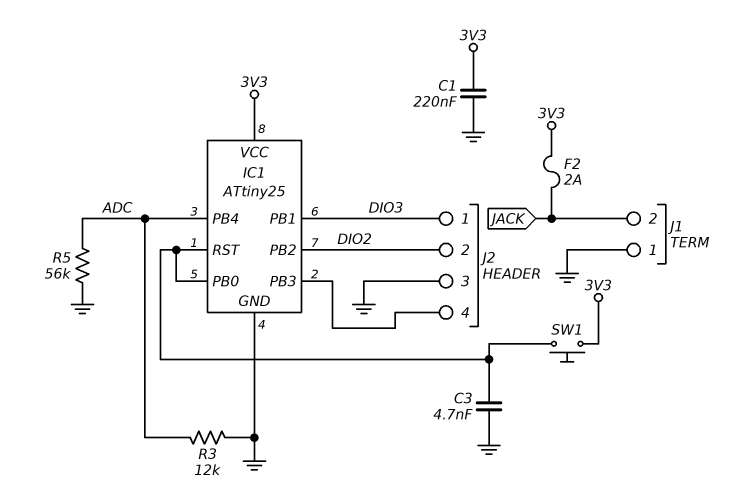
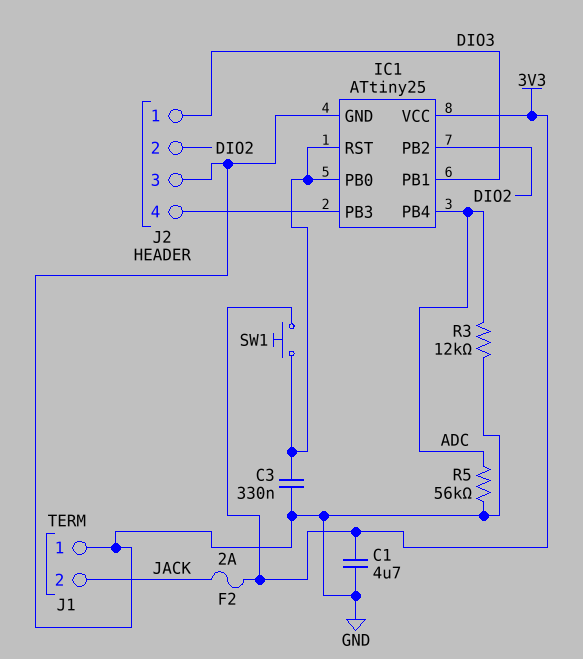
C1: 220nF (3V3, GND) -> 4.7uF (3V3, GND)
C3: 4.7nF (GND, IC1/PB0) -> 330nF (GND, IC1/PB0)

